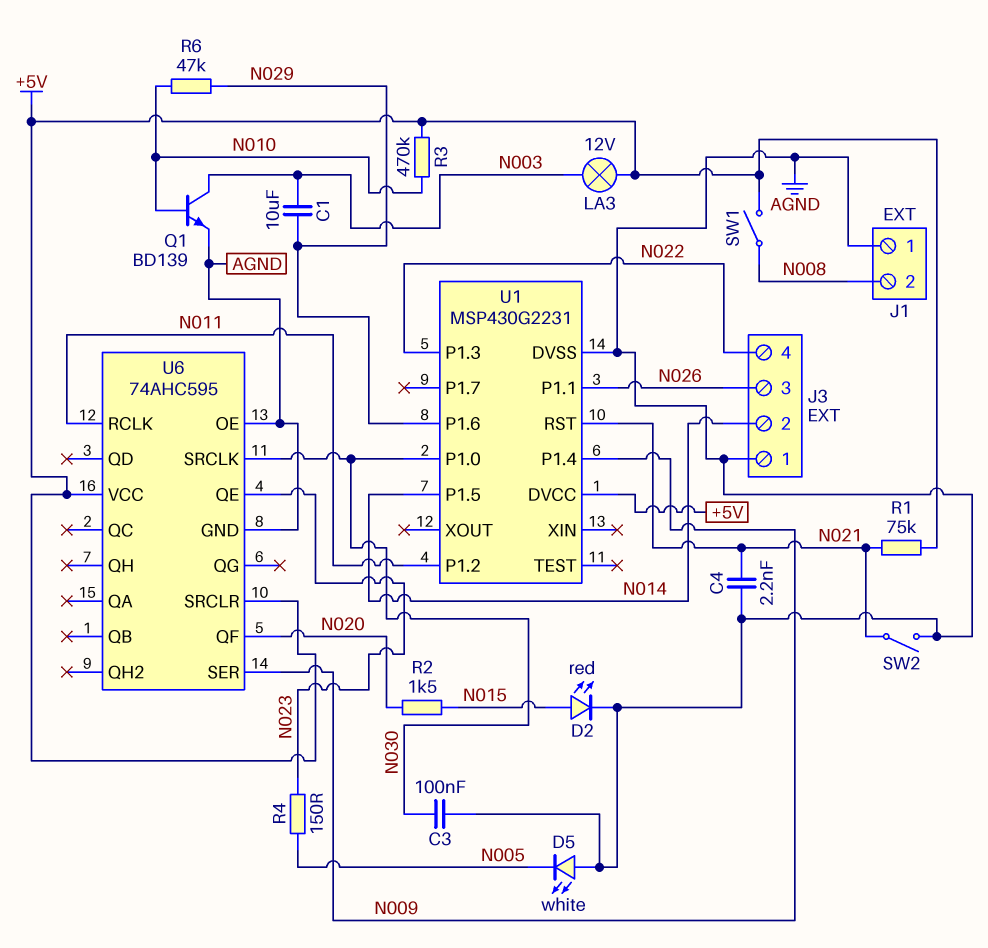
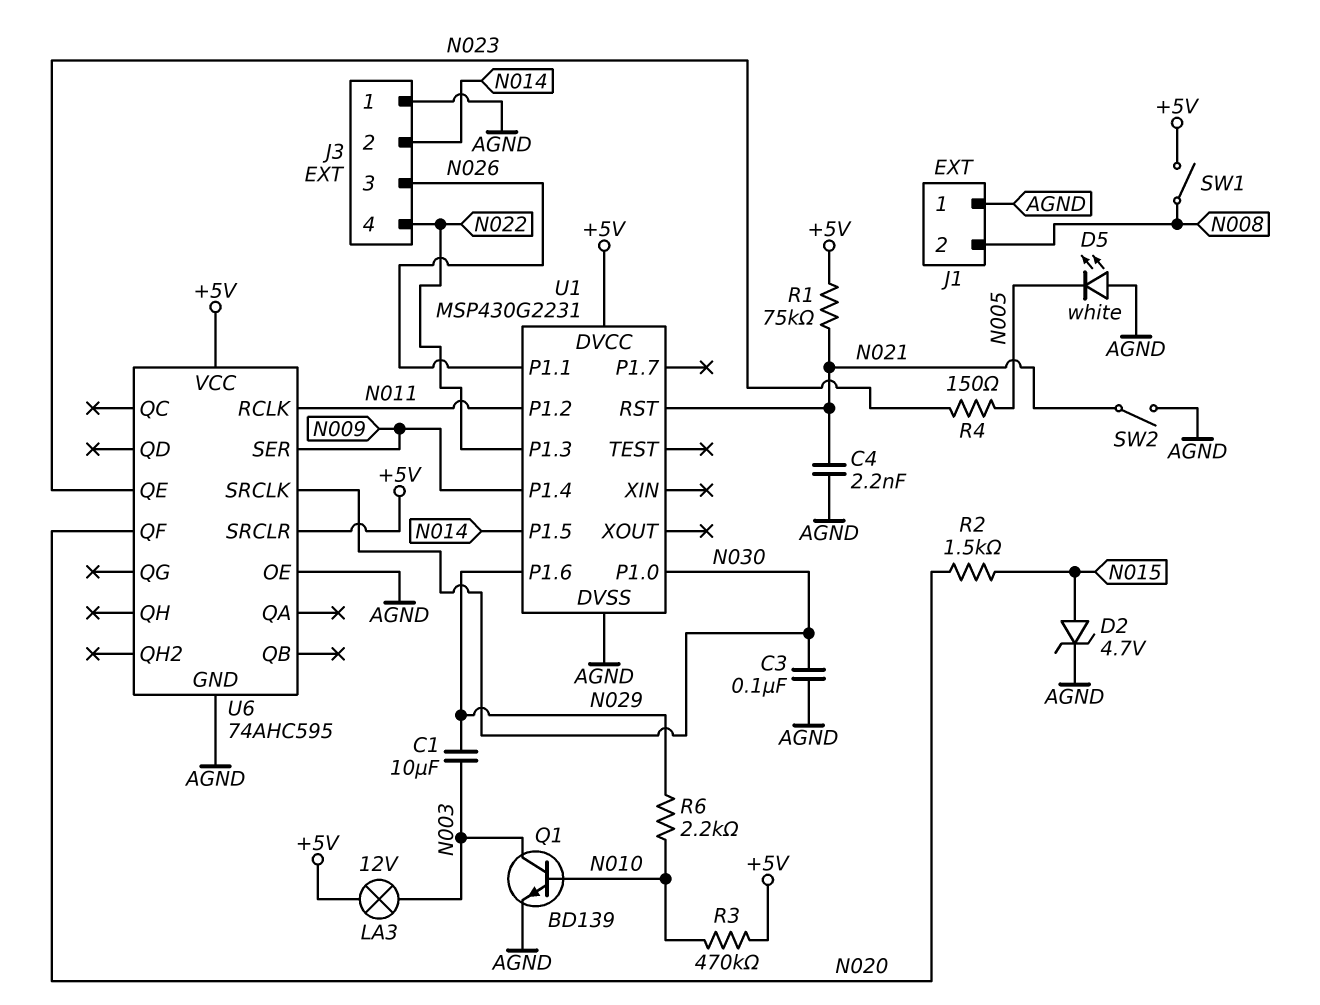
D2: LED red (A N015, K AGND) -> zener 4.7V (A N015, K AGND)
R6: 47k (N010, N029) -> 2.2k (N010, N029)

